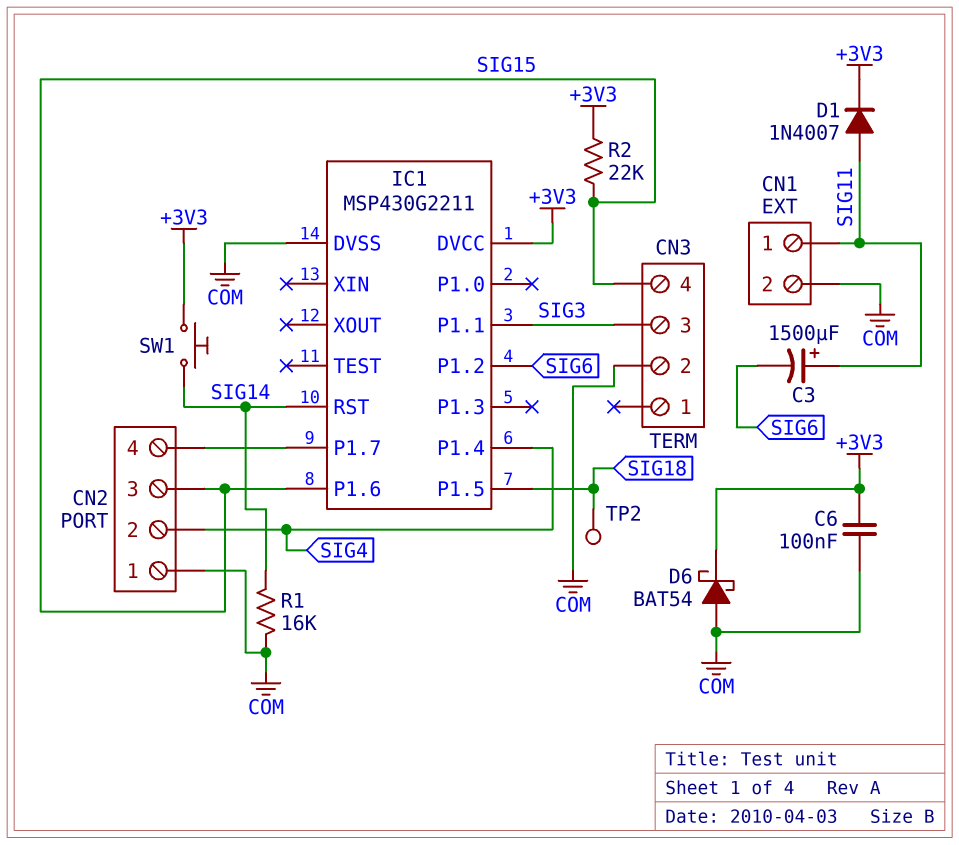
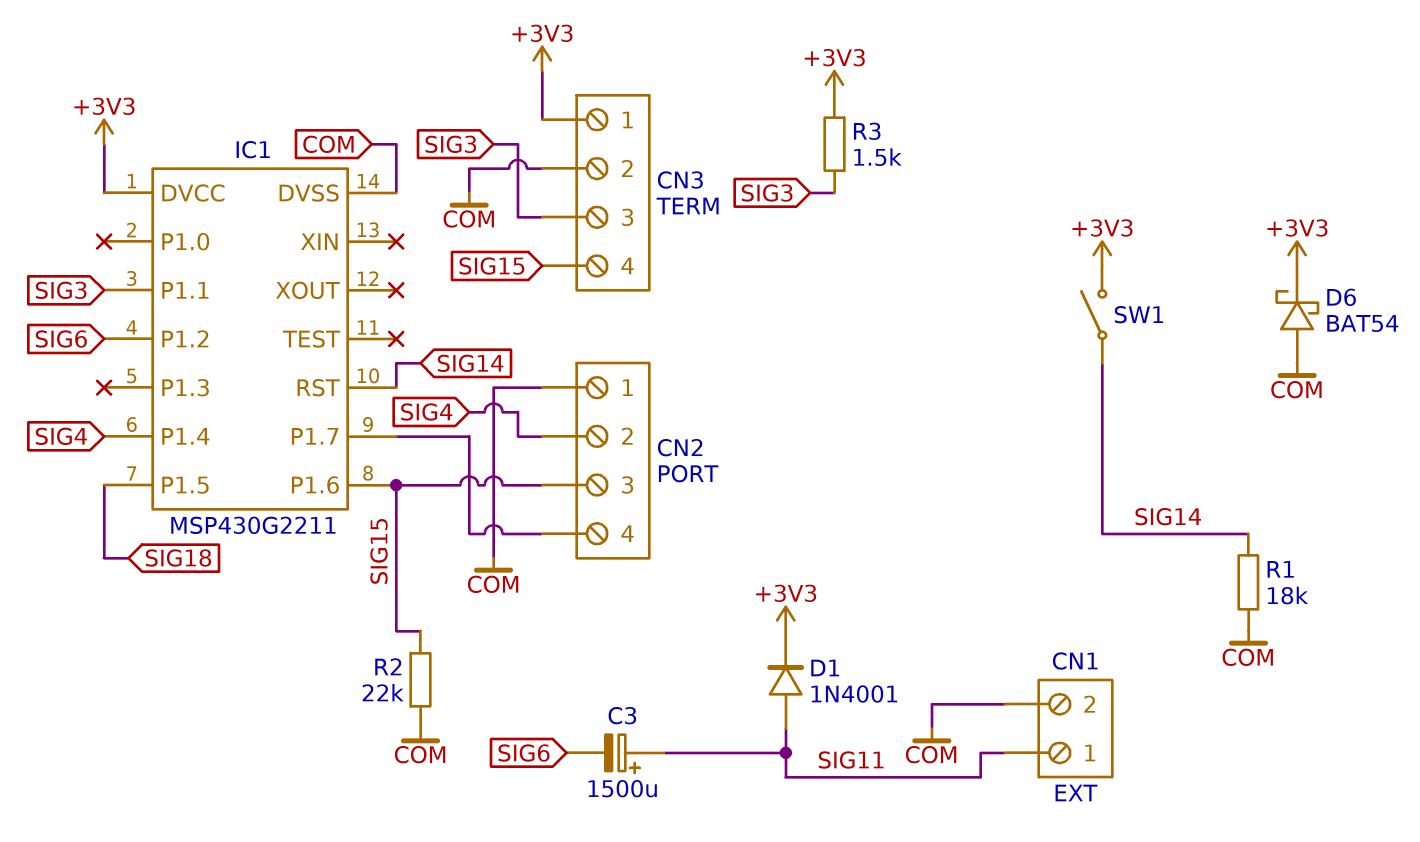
C6: 100nF (+3V3, COM) -> none
CN3 pin 1: none -> +3V3
D1: diode 1N4007 (A SIG11, K +3V3) -> diode 1N4001 (A SIG11, K +3V3)
R1: 16k (COM, SIG14) -> 18k (COM, SIG14)
R2: 22k (+3V3, SIG15) -> 22k (COM, SIG15)
R3: none -> 1.5k (+3V3, SIG3)
SW1: button (+3V3, SIG14) -> switch (+3V3, SIG14)
TP2: test point (SIG18) -> none

